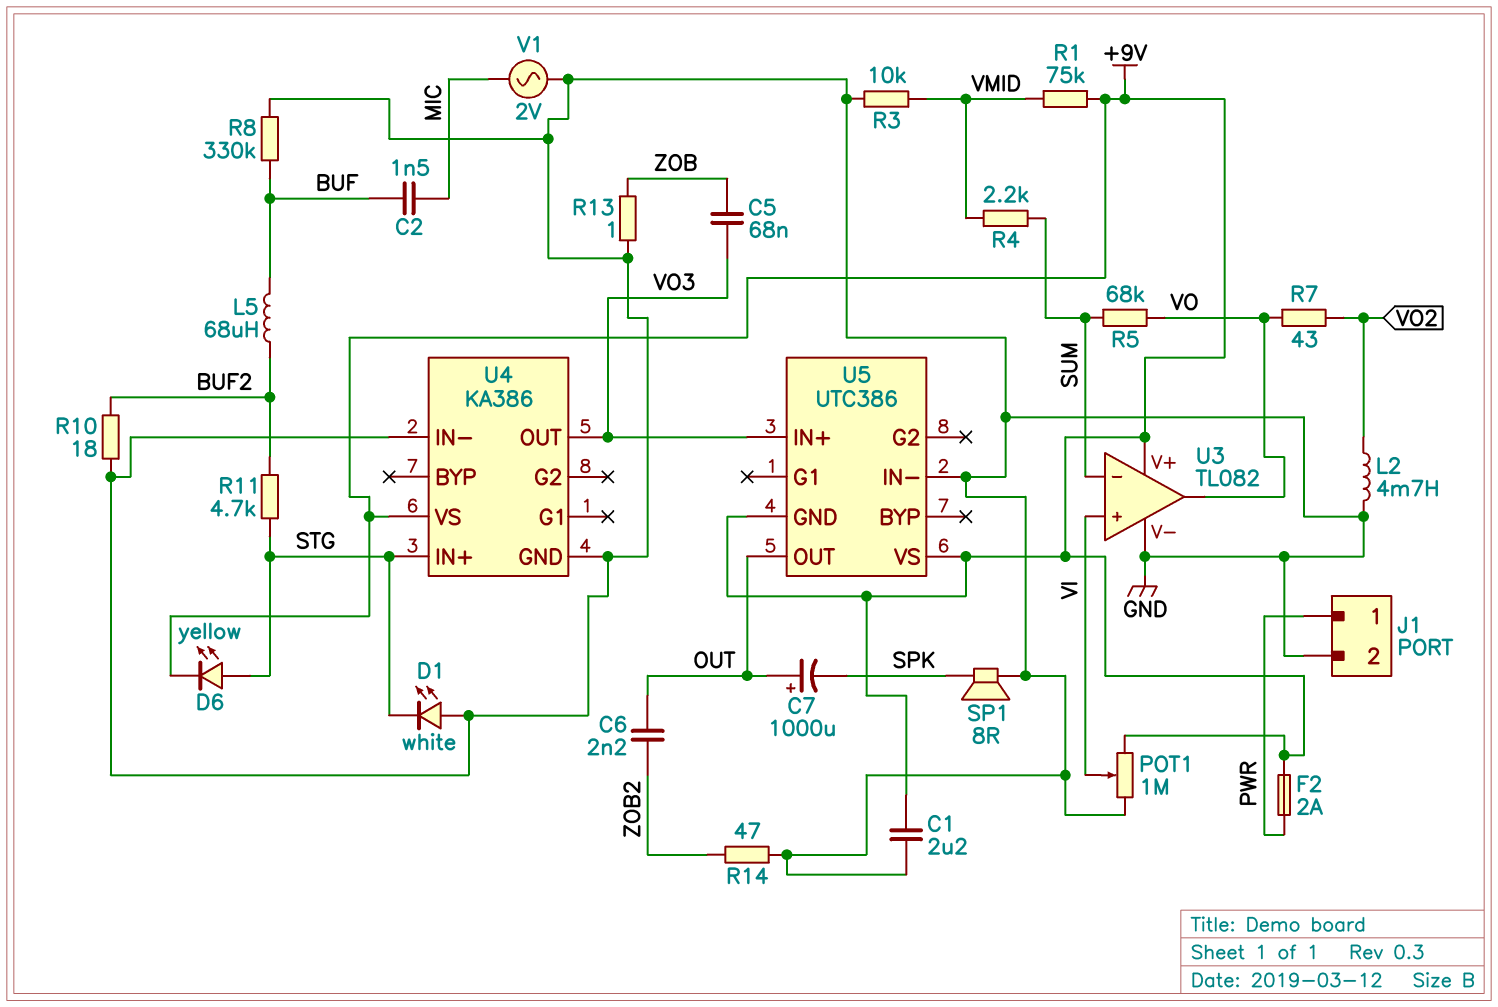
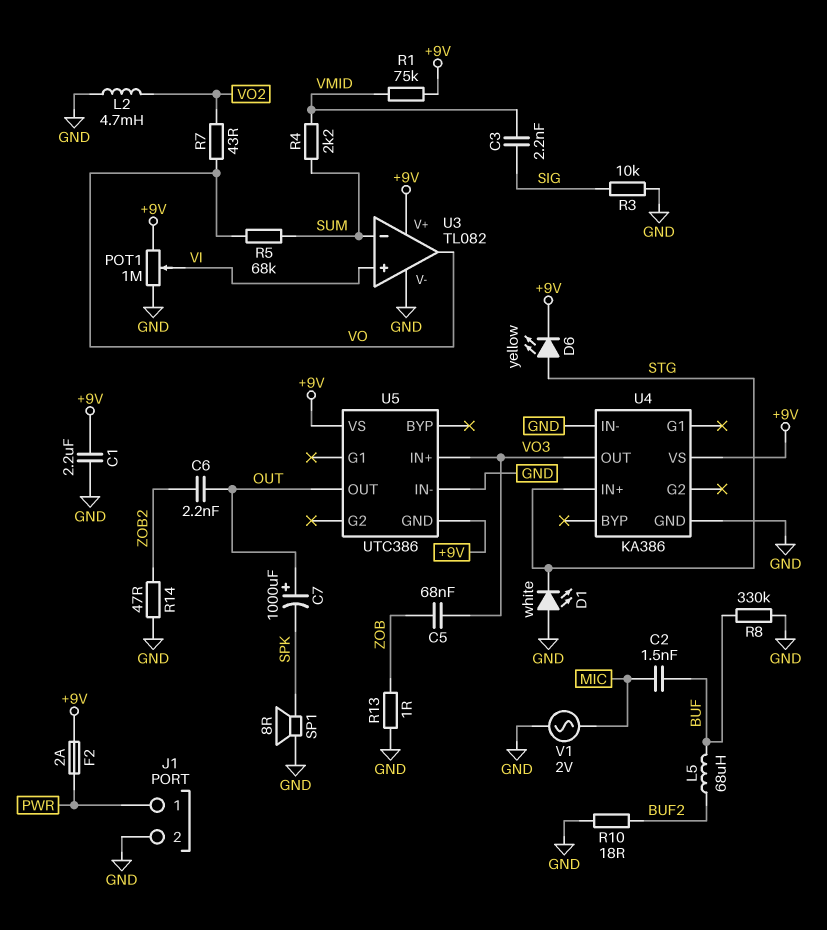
C3: none -> 2.2nF (SIG, VMID)
R3: 10k (GND, VMID) -> 10k (GND, SIG)
R11: 4.7k (BUF2, STG) -> none

